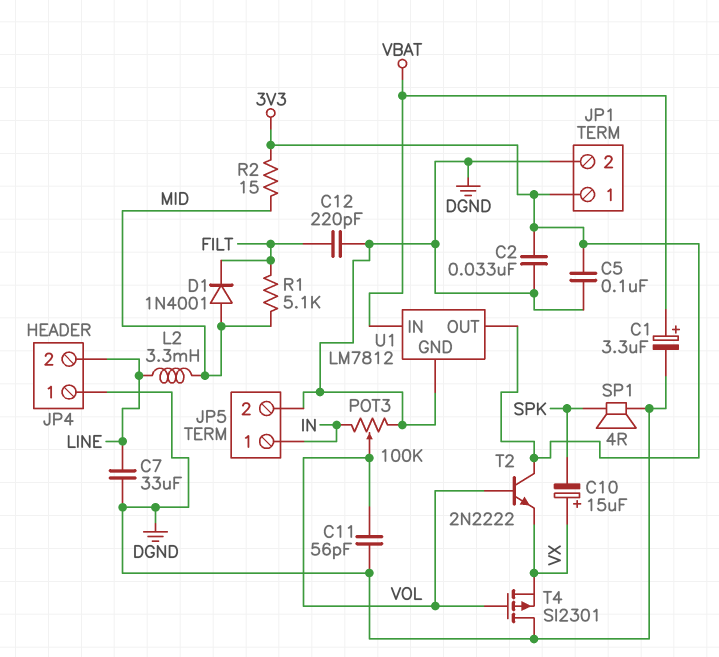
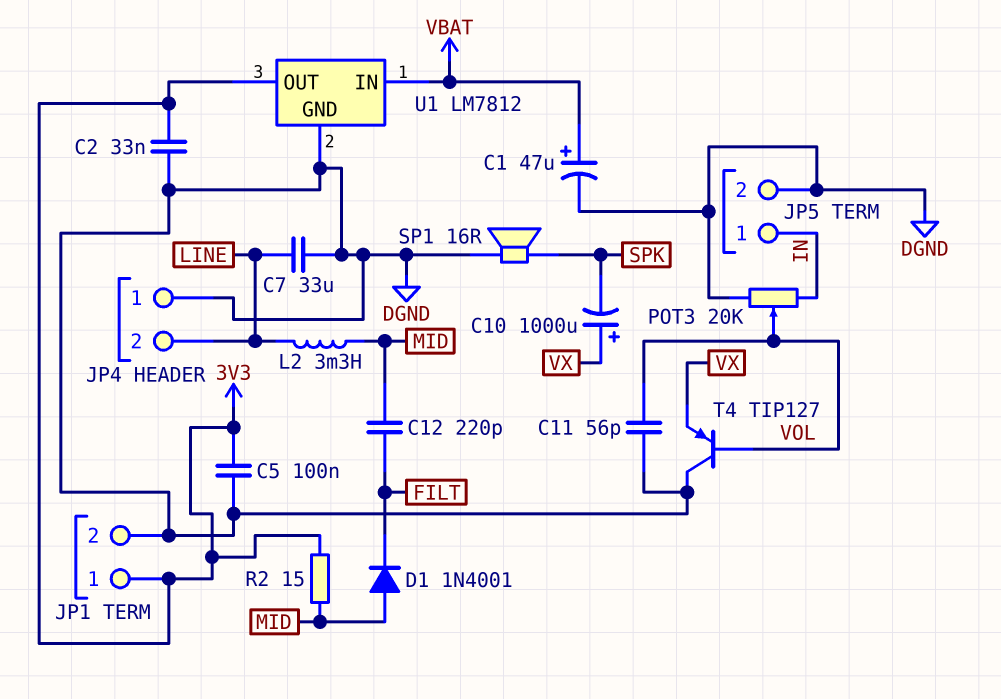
C1: 3.3uF (plus VBAT, minus DGND) -> 47uF (plus VBAT, minus DGND)
C10: 15uF (plus VX, minus SPK) -> 1000uF (plus VX, minus SPK)
C12: 220pF (DGND, FILT) -> 220pF (FILT, MID)
POT3: 100k (DGND, IN, wiper VOL) -> 20k (DGND, IN, wiper VOL)
R1: 5.1k (FILT, MID) -> none
SP1: speaker 4R (DGND, SPK) -> speaker 16R (DGND, SPK)
T2: NPN 2N2222 (B VOL, C 3V3, E VX) -> none
T4: PMOS SI2301 (G VOL, D DGND, S VX) -> PNP TIP127 (B VOL, C DGND, E VX)

